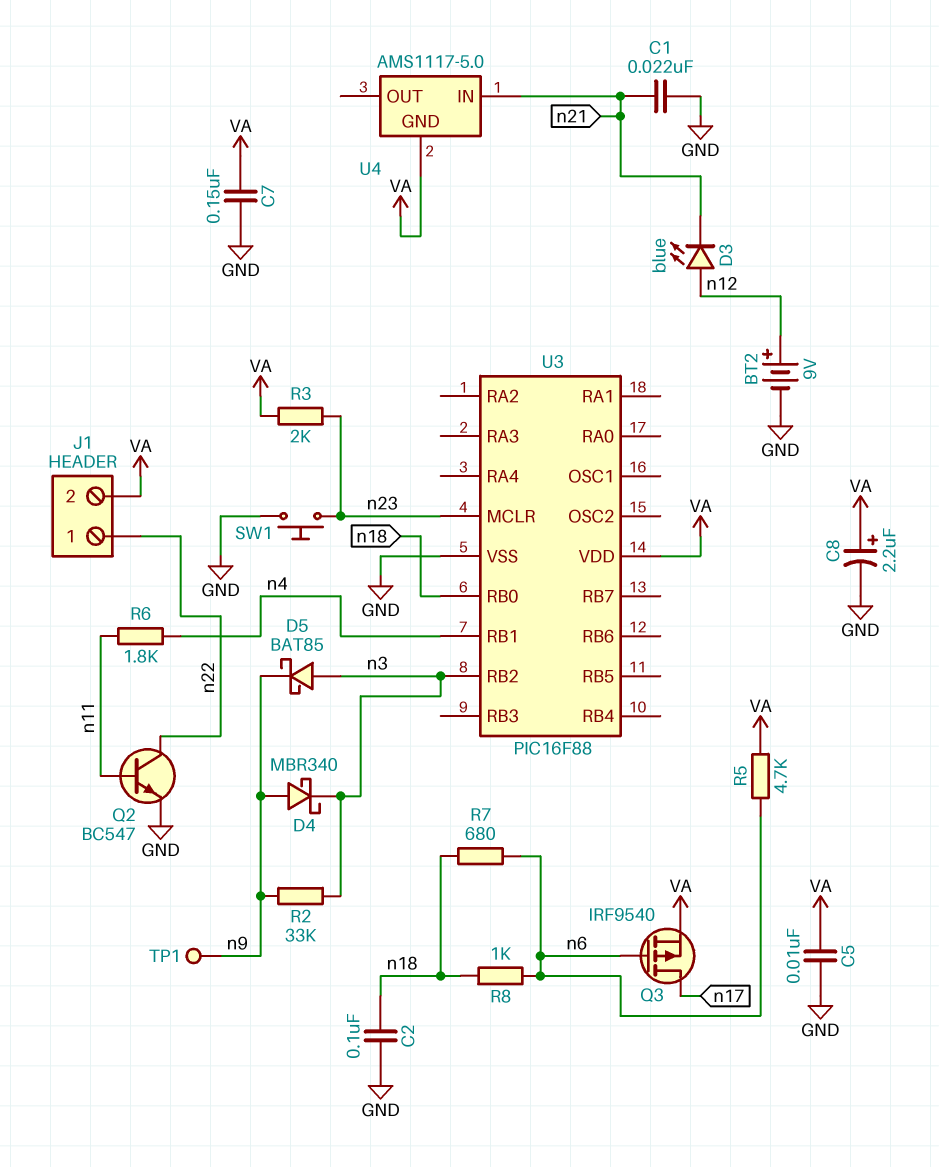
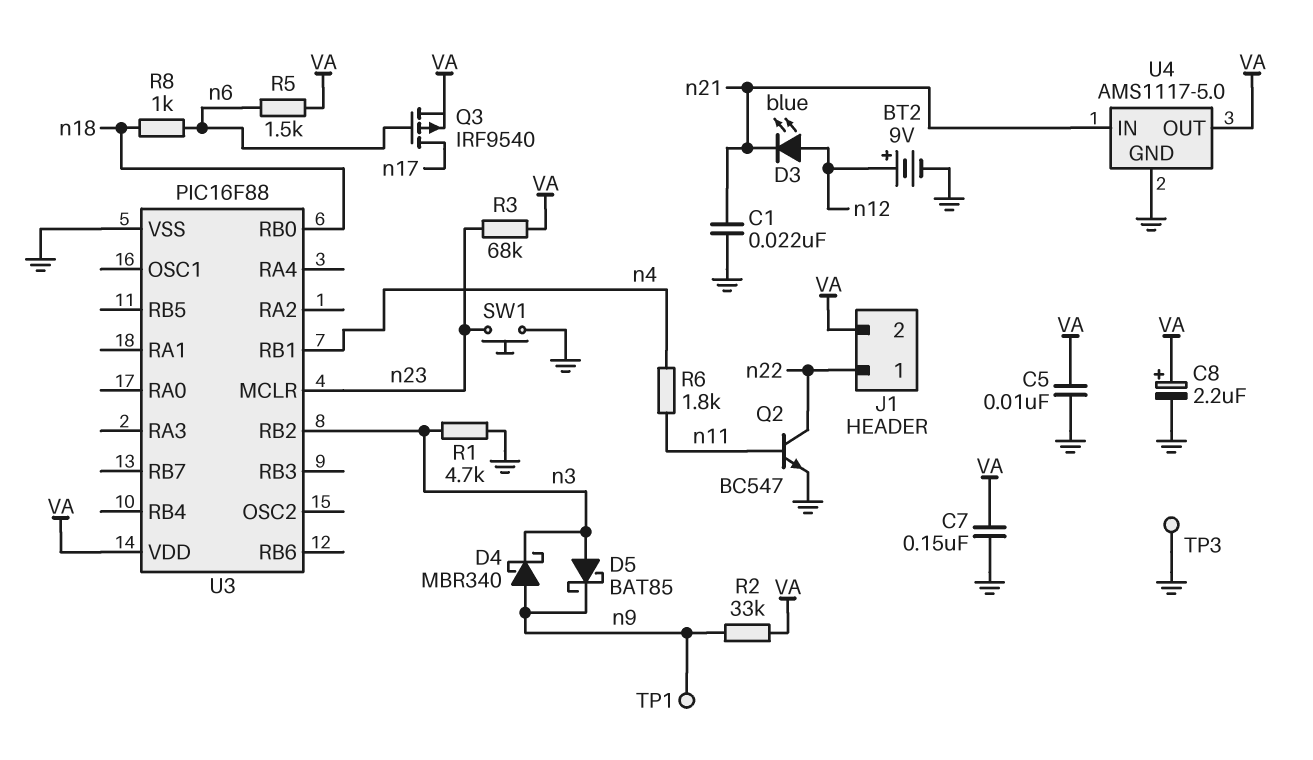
C2: 100nF (GND, n18) -> none
R1: none -> 4.7k (GND, n3)
R2: 33k (n3, n9) -> 33k (VA, n9)
R3: 2k (VA, n23) -> 68k (VA, n23)
R5: 4.7k (VA, n6) -> 1.5k (VA, n6)
R7: 680 (n6, n18) -> none
TP3: none -> test point (GND)
U4 pin GND: VA -> GND
U4 pin OUT: none -> VA

